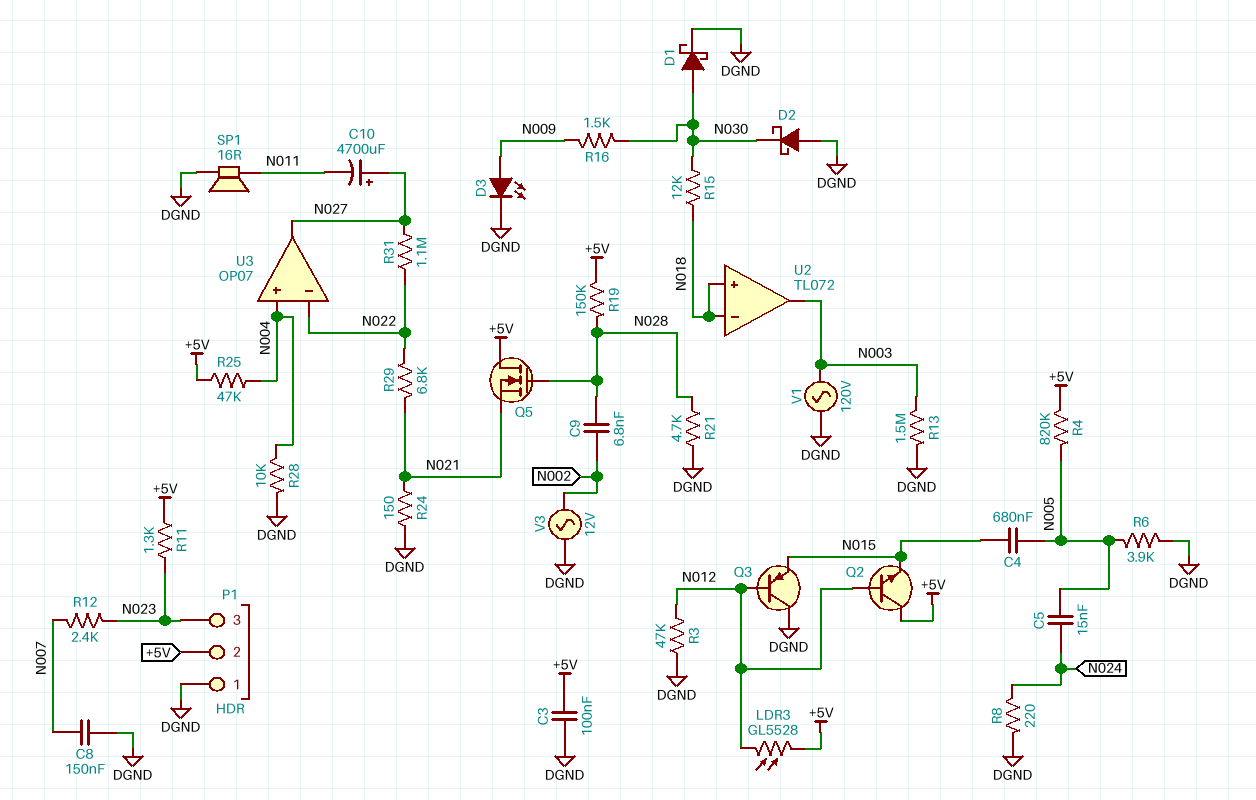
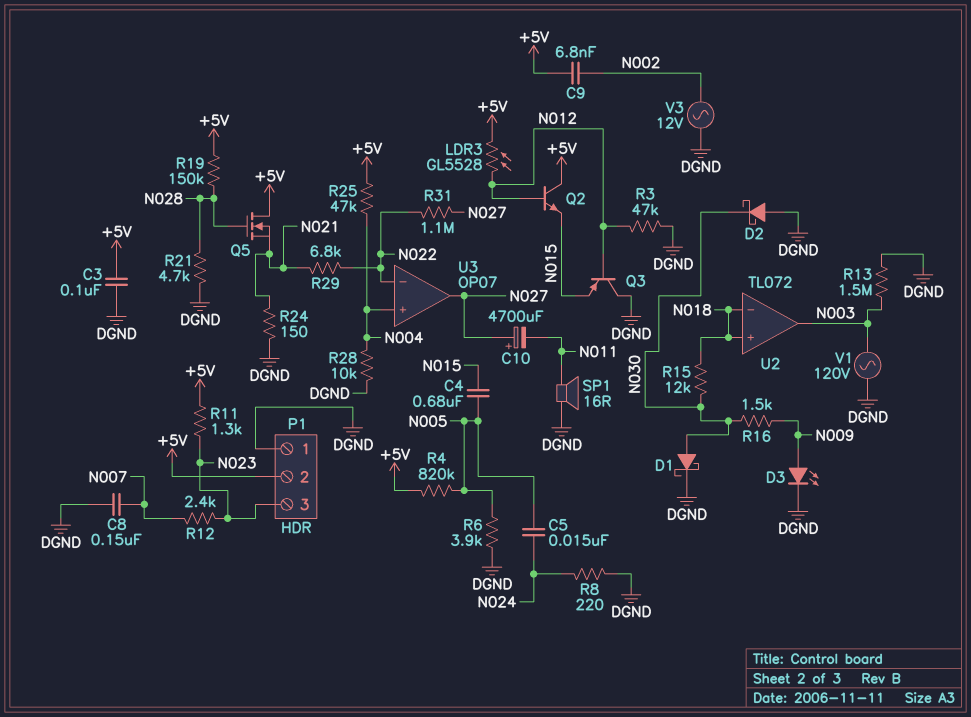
C9: 6.8nF (N002, N028) -> 6.8nF (+5V, N002)

